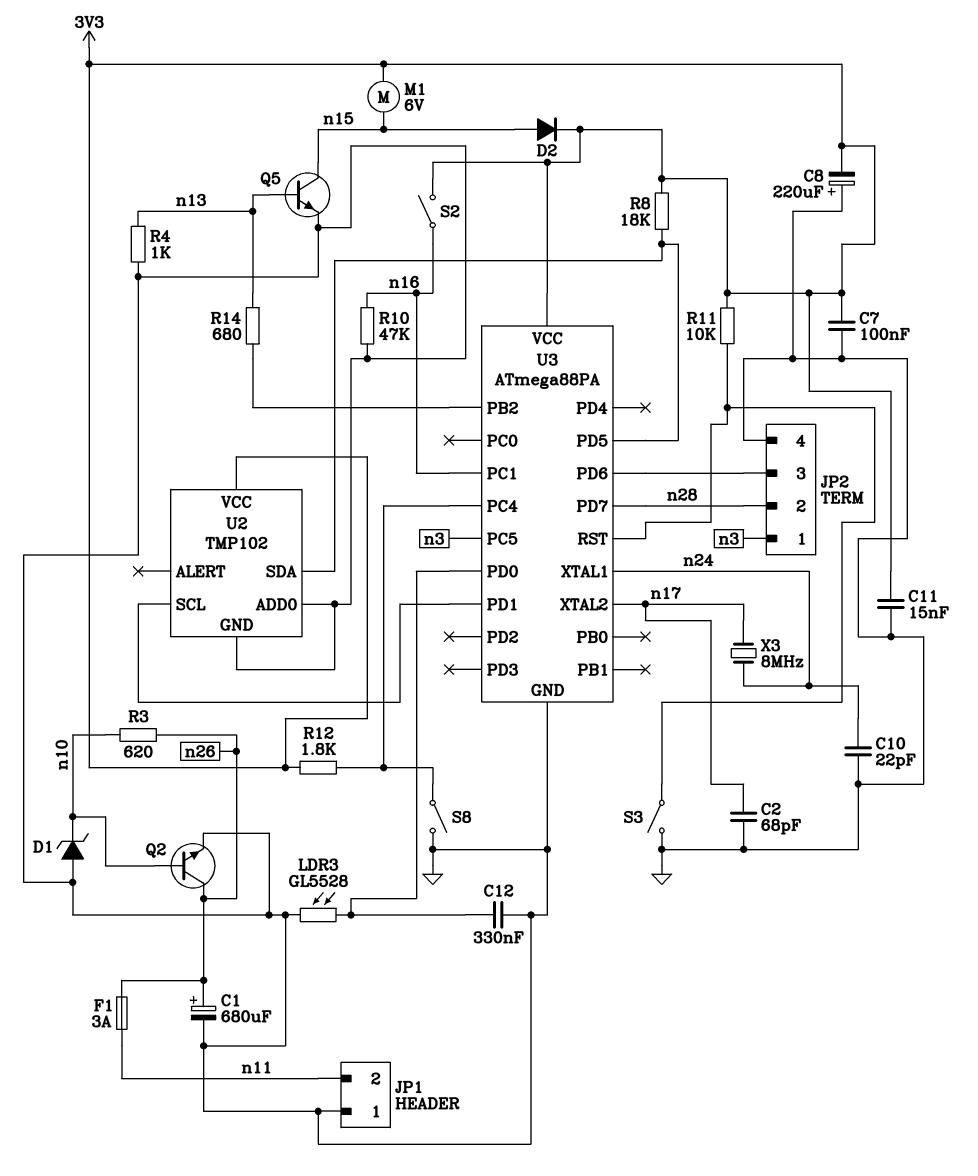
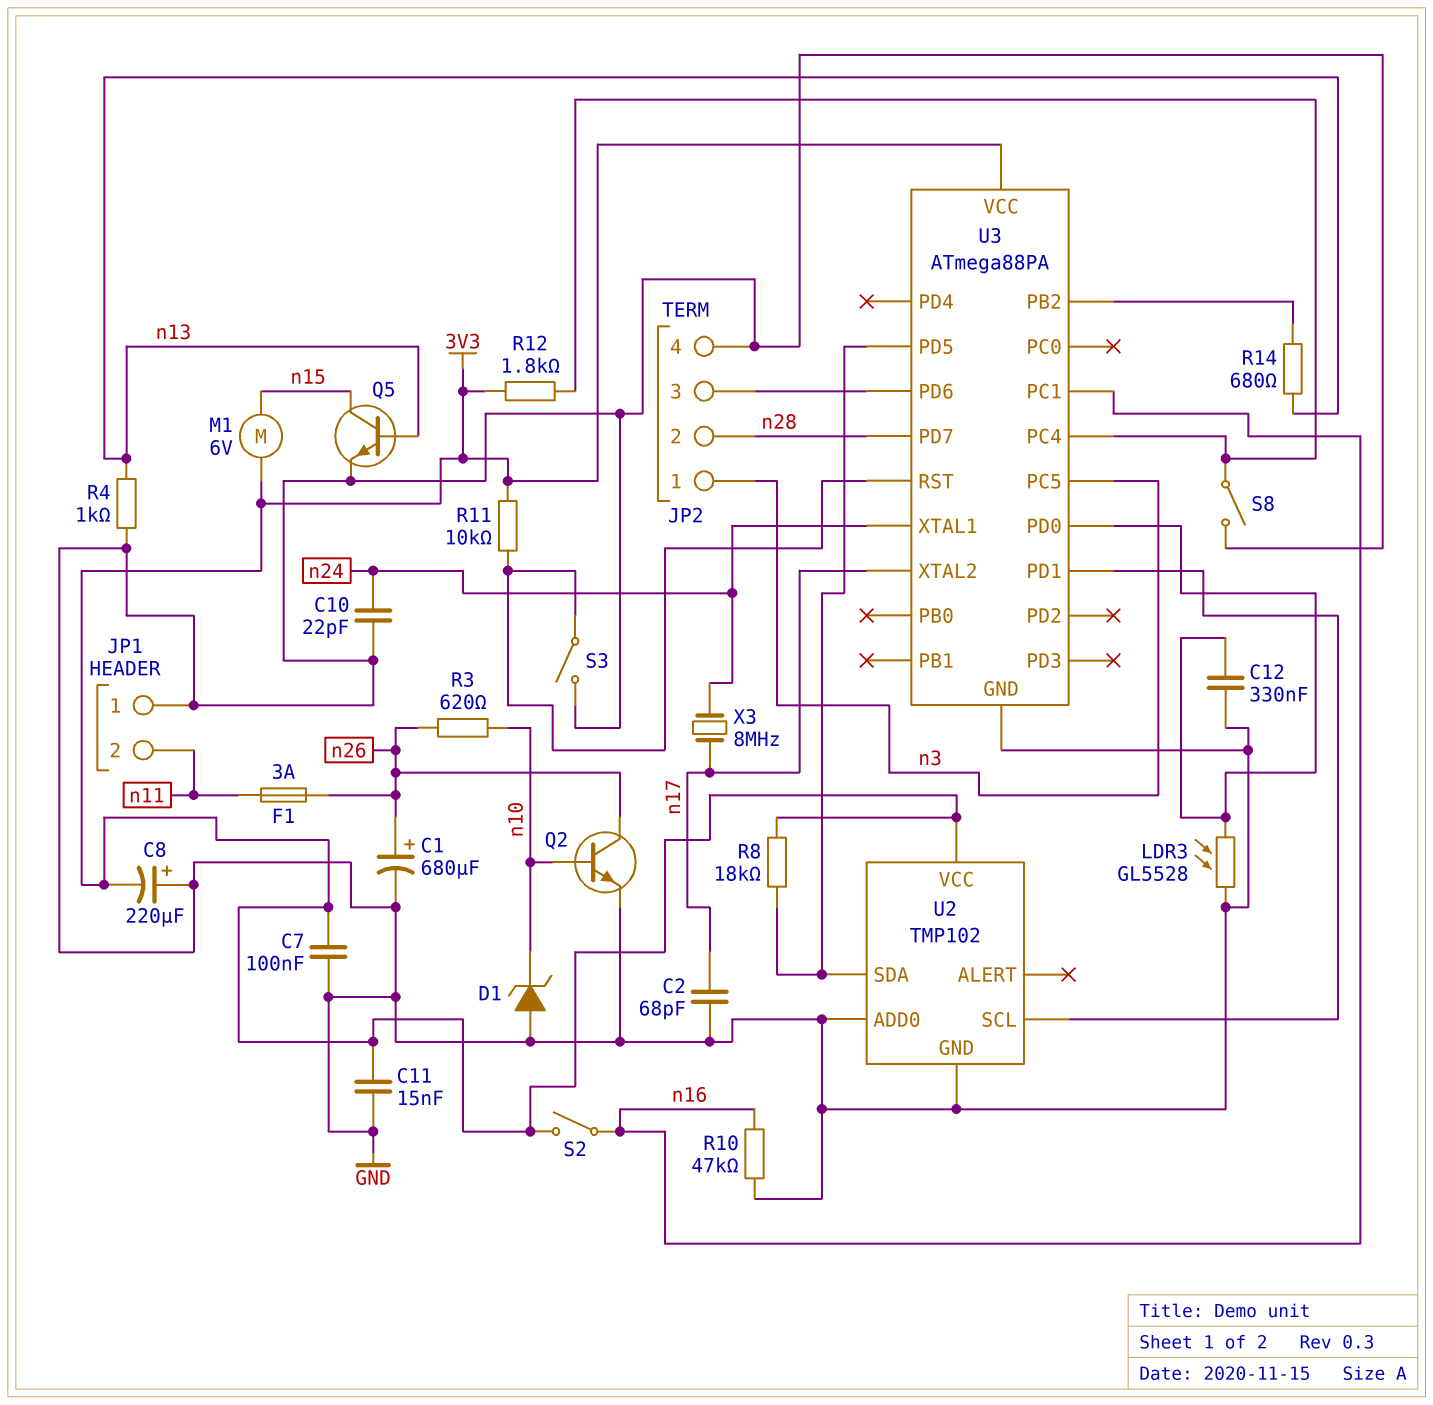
D2: diode (A n15, K 3V3) -> none

